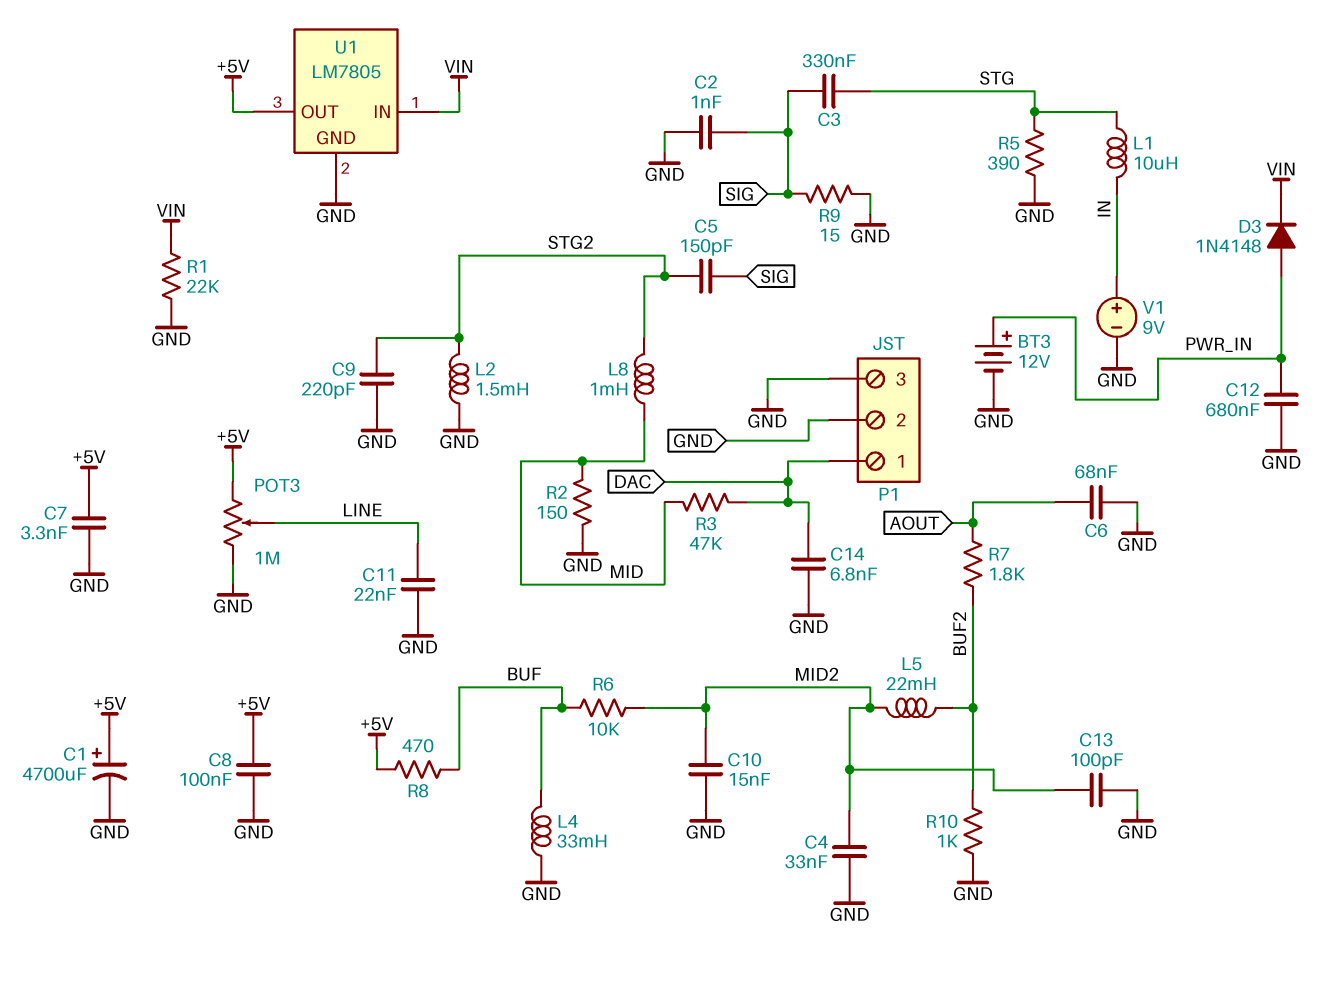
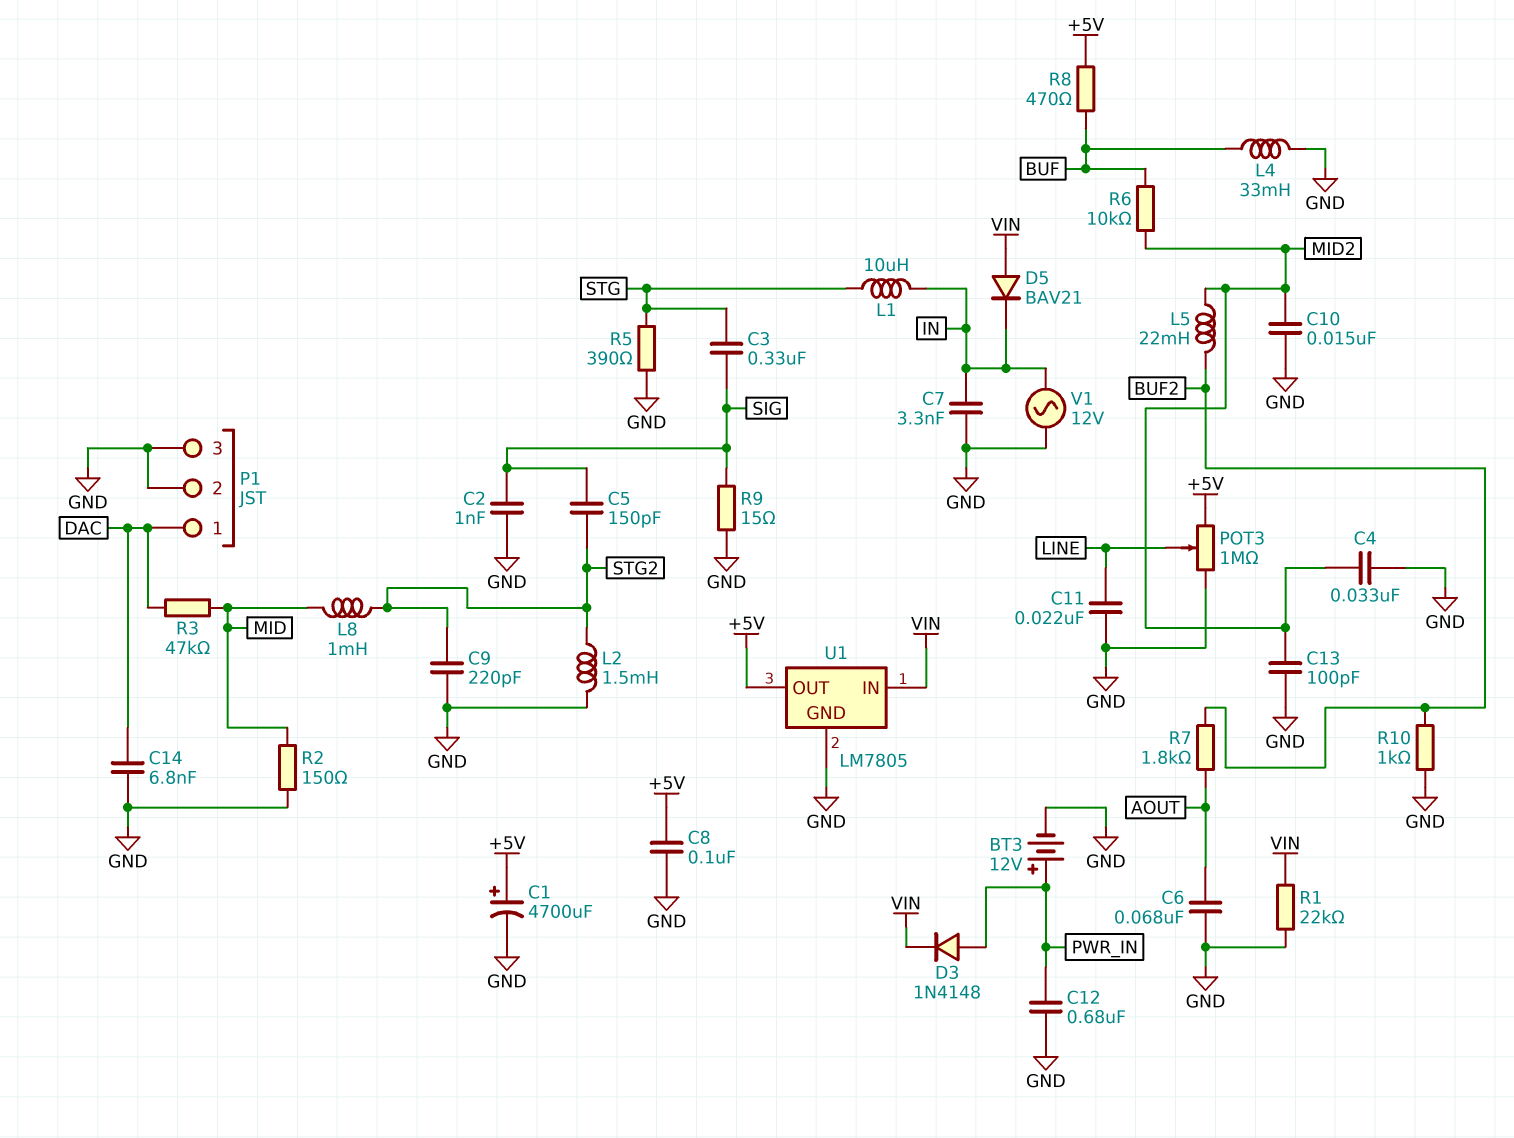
C7: 3.3nF (+5V, GND) -> 3.3nF (GND, IN)
D5: none -> diode BAV21 (A VIN, K IN)
V1: 9V (plus IN, minus GND) -> AC 12V (GND, IN)

